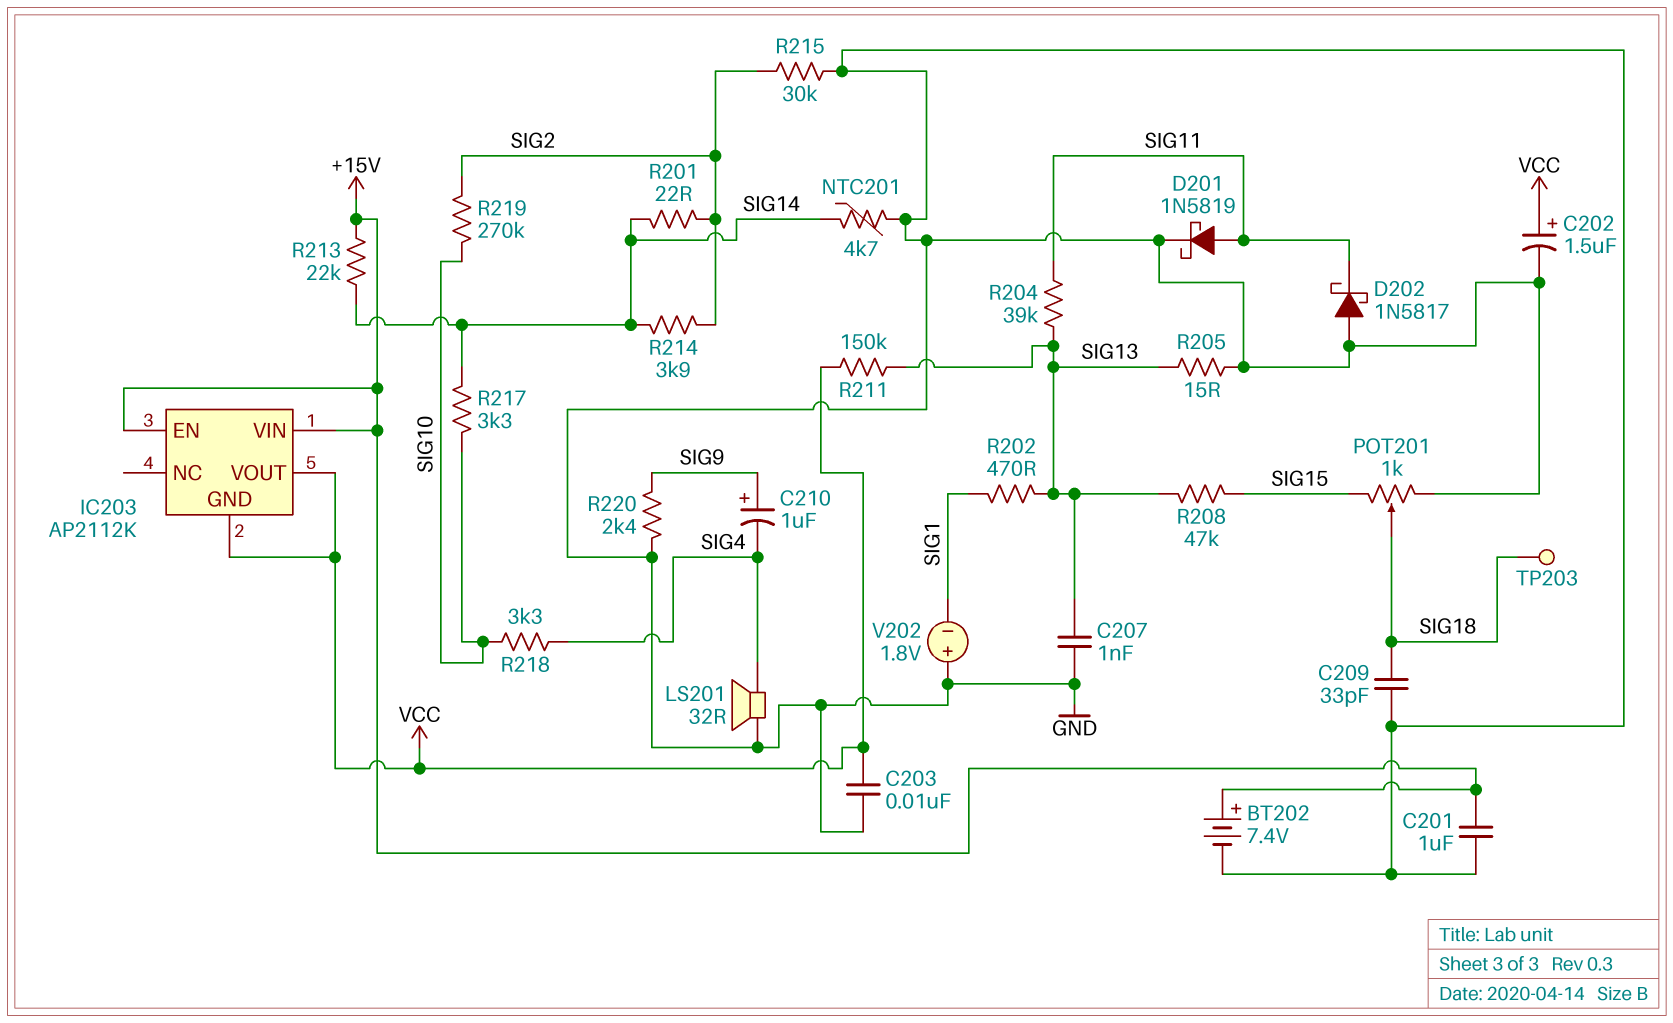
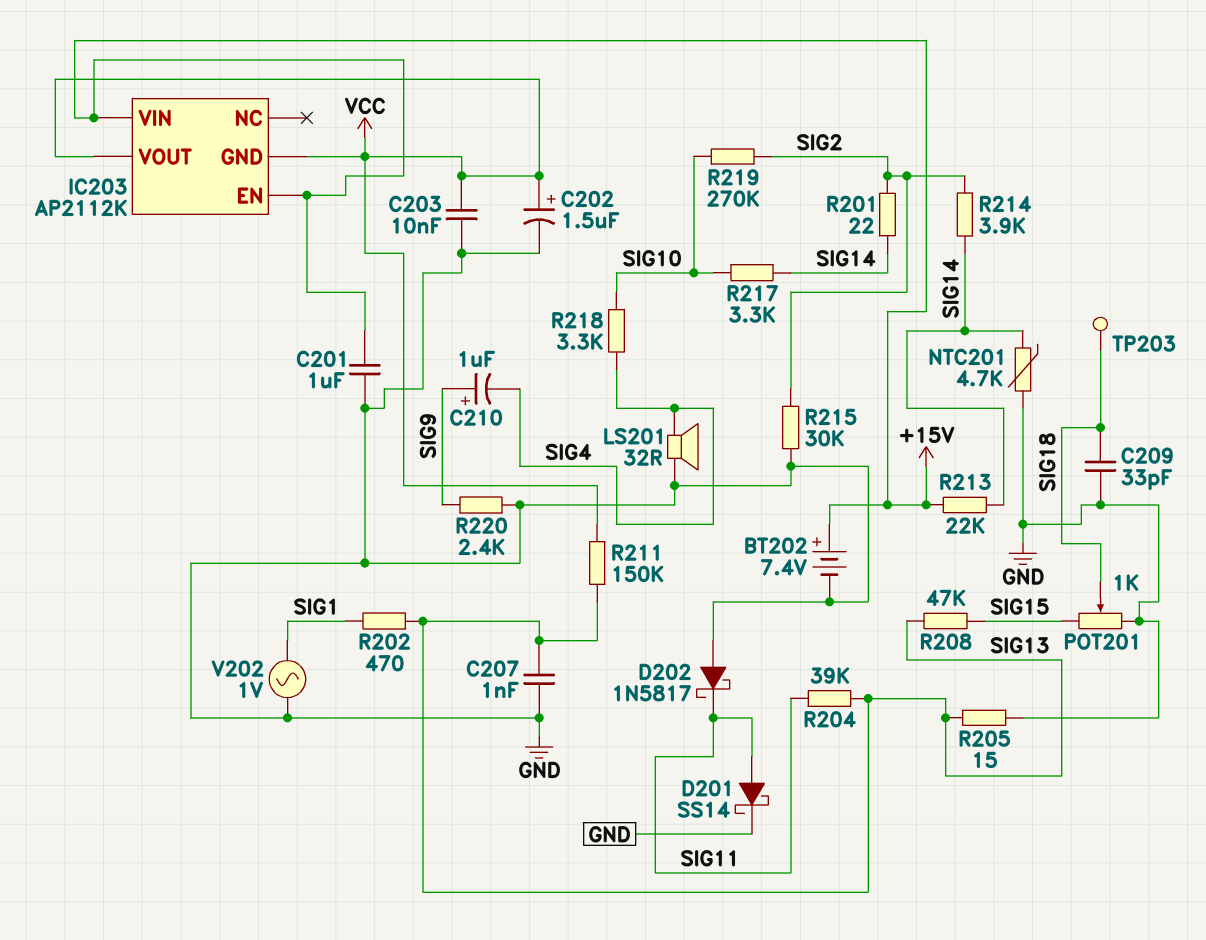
D201: schottky 1N5819 (A SIG11, K GND) -> schottky SS14 (A SIG11, K GND)
V202: 1.8V (plus GND, minus SIG1) -> AC 1V (GND, SIG1)

